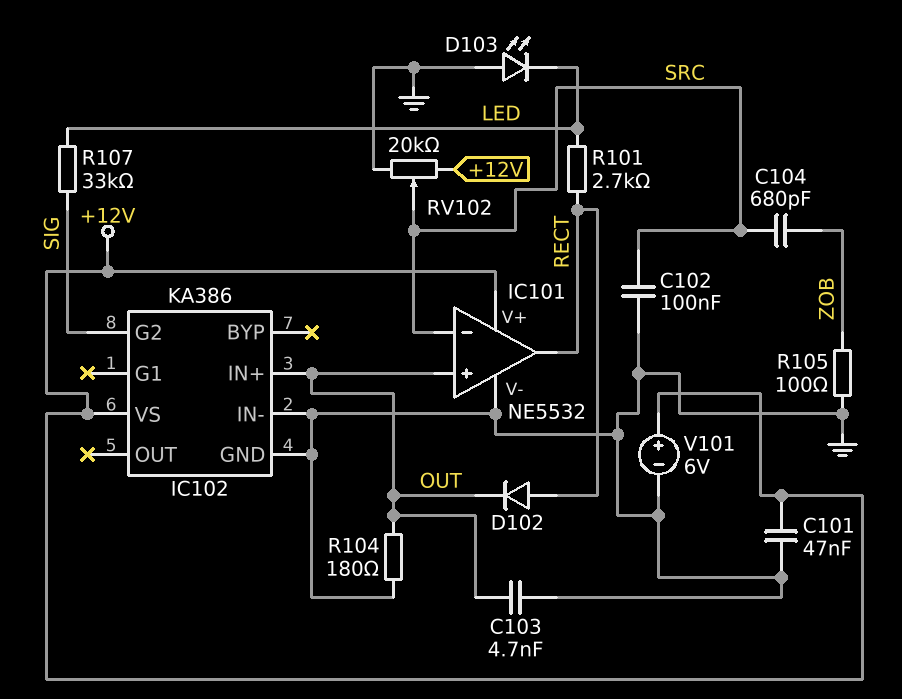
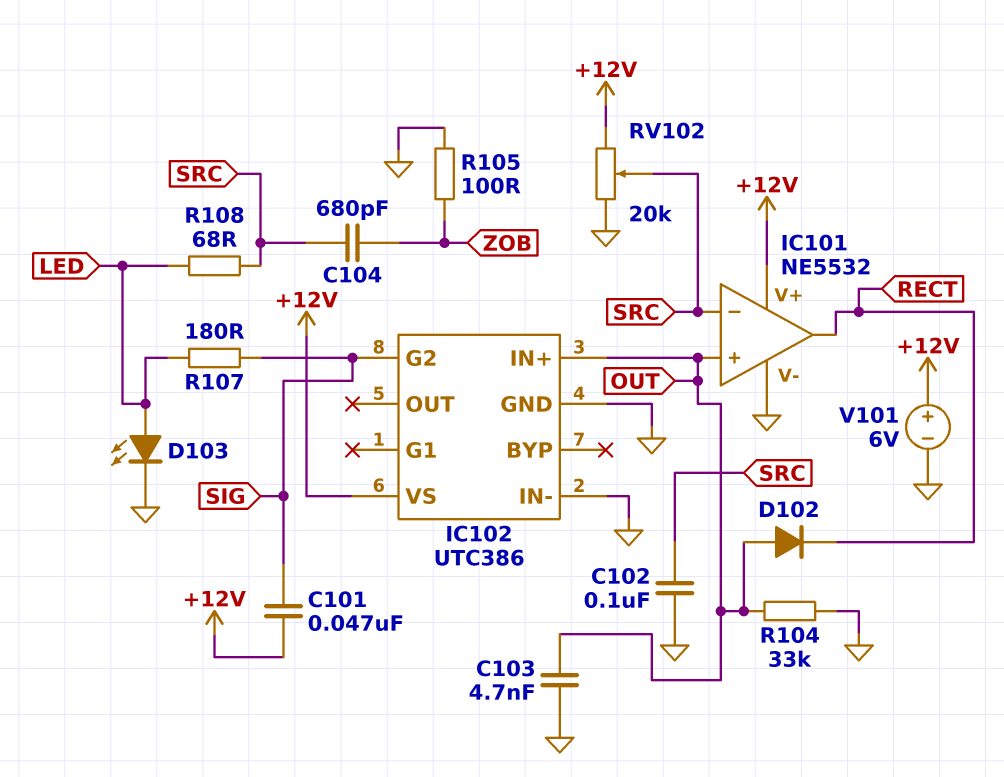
C101: 47nF (+12V, GND) -> 47nF (+12V, SIG)
D102: diode (A RECT, K OUT) -> diode (A OUT, K RECT)
D103: LED (A GND, K LED) -> LED (A LED, K GND)
IC102: KA386 -> UTC386
R101: 2.7k (LED, RECT) -> none
R104: 180 (GND, OUT) -> 33k (GND, OUT)
R107: 33k (LED, SIG) -> 180 (LED, SIG)
R108: none -> 68 (LED, SRC)

